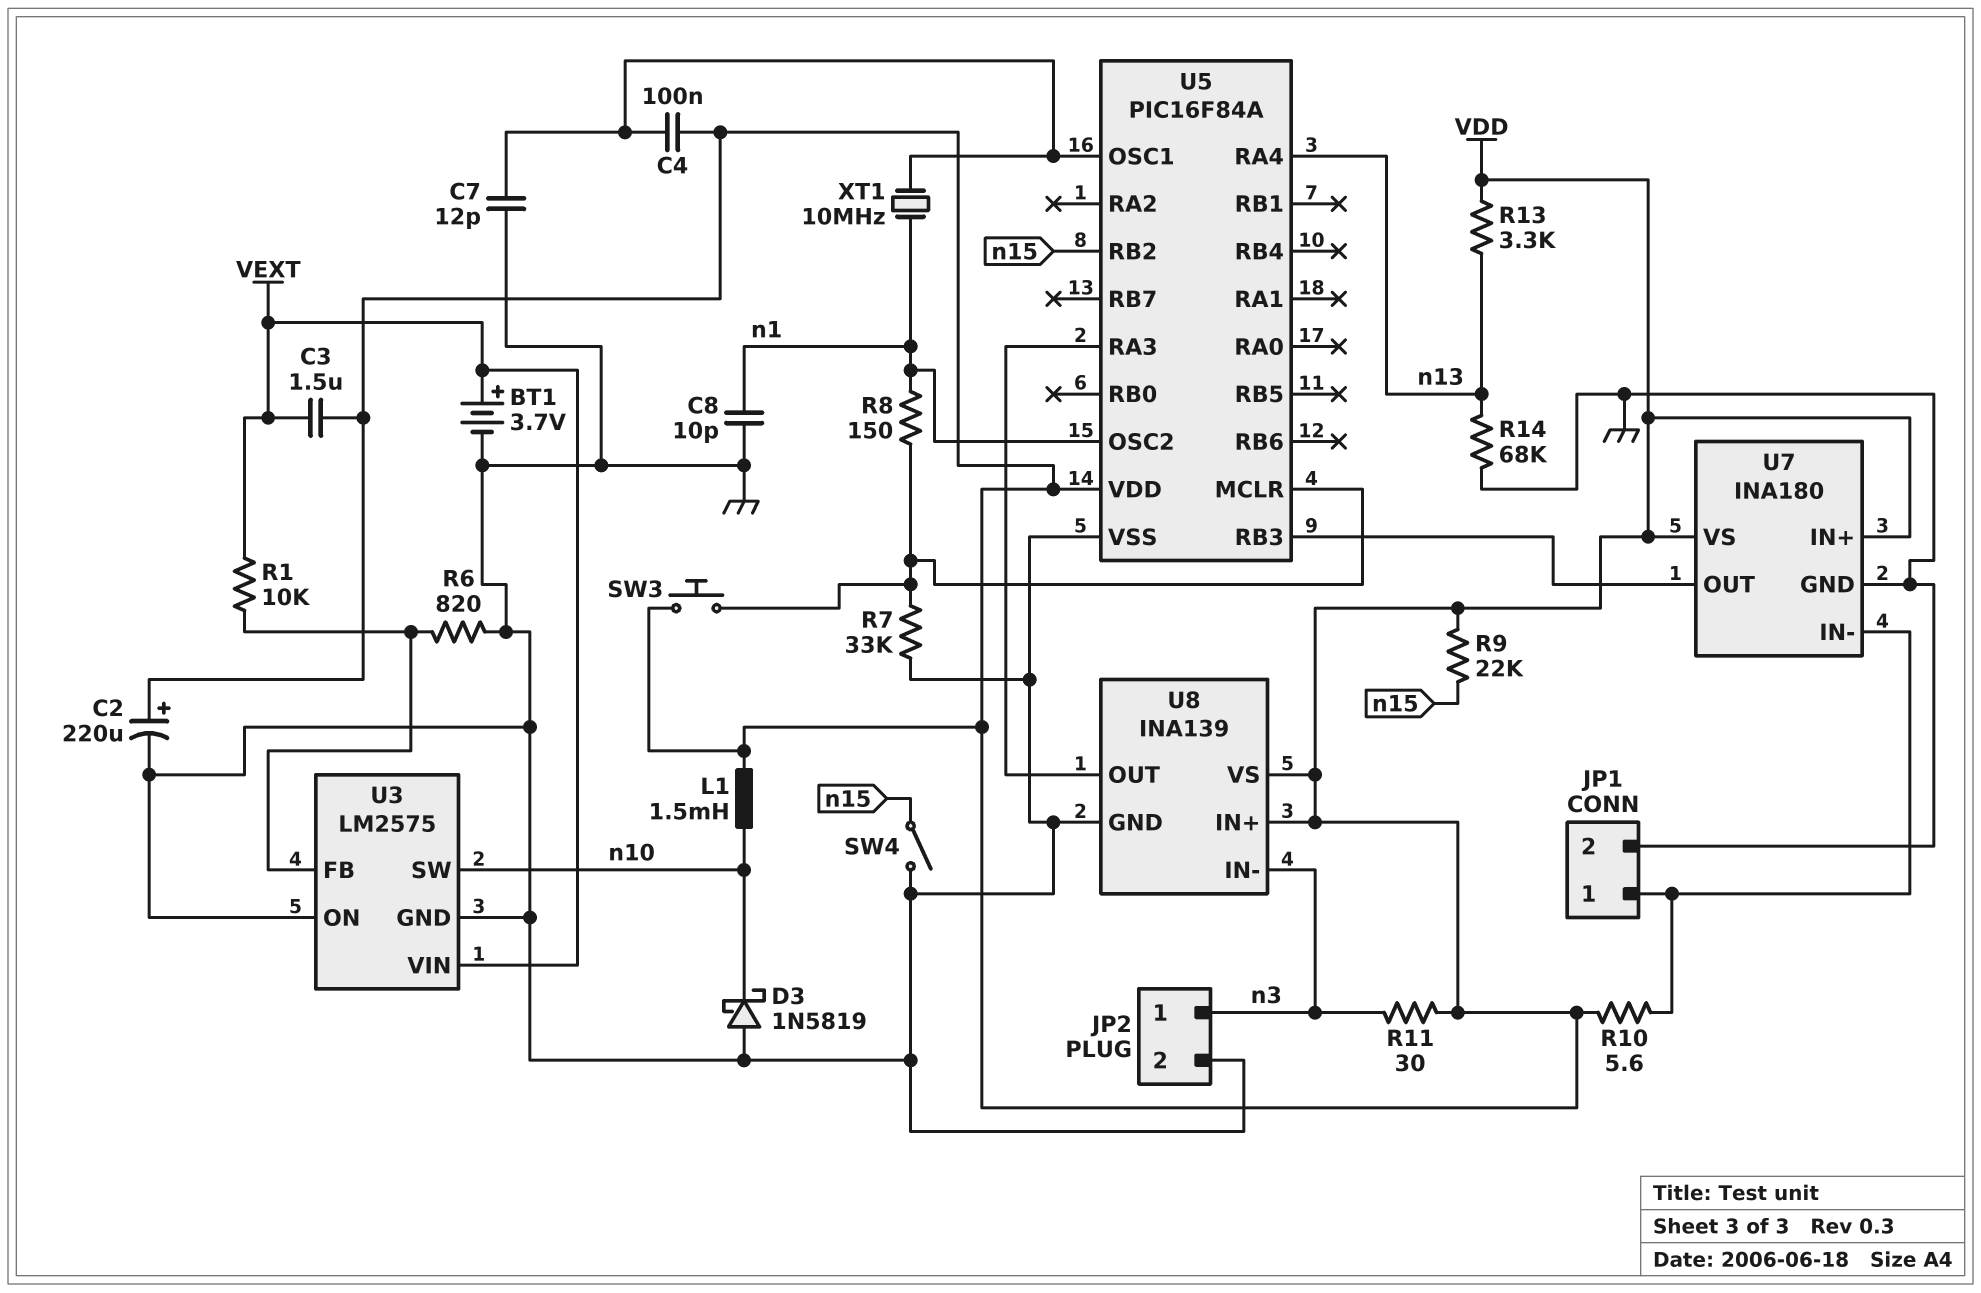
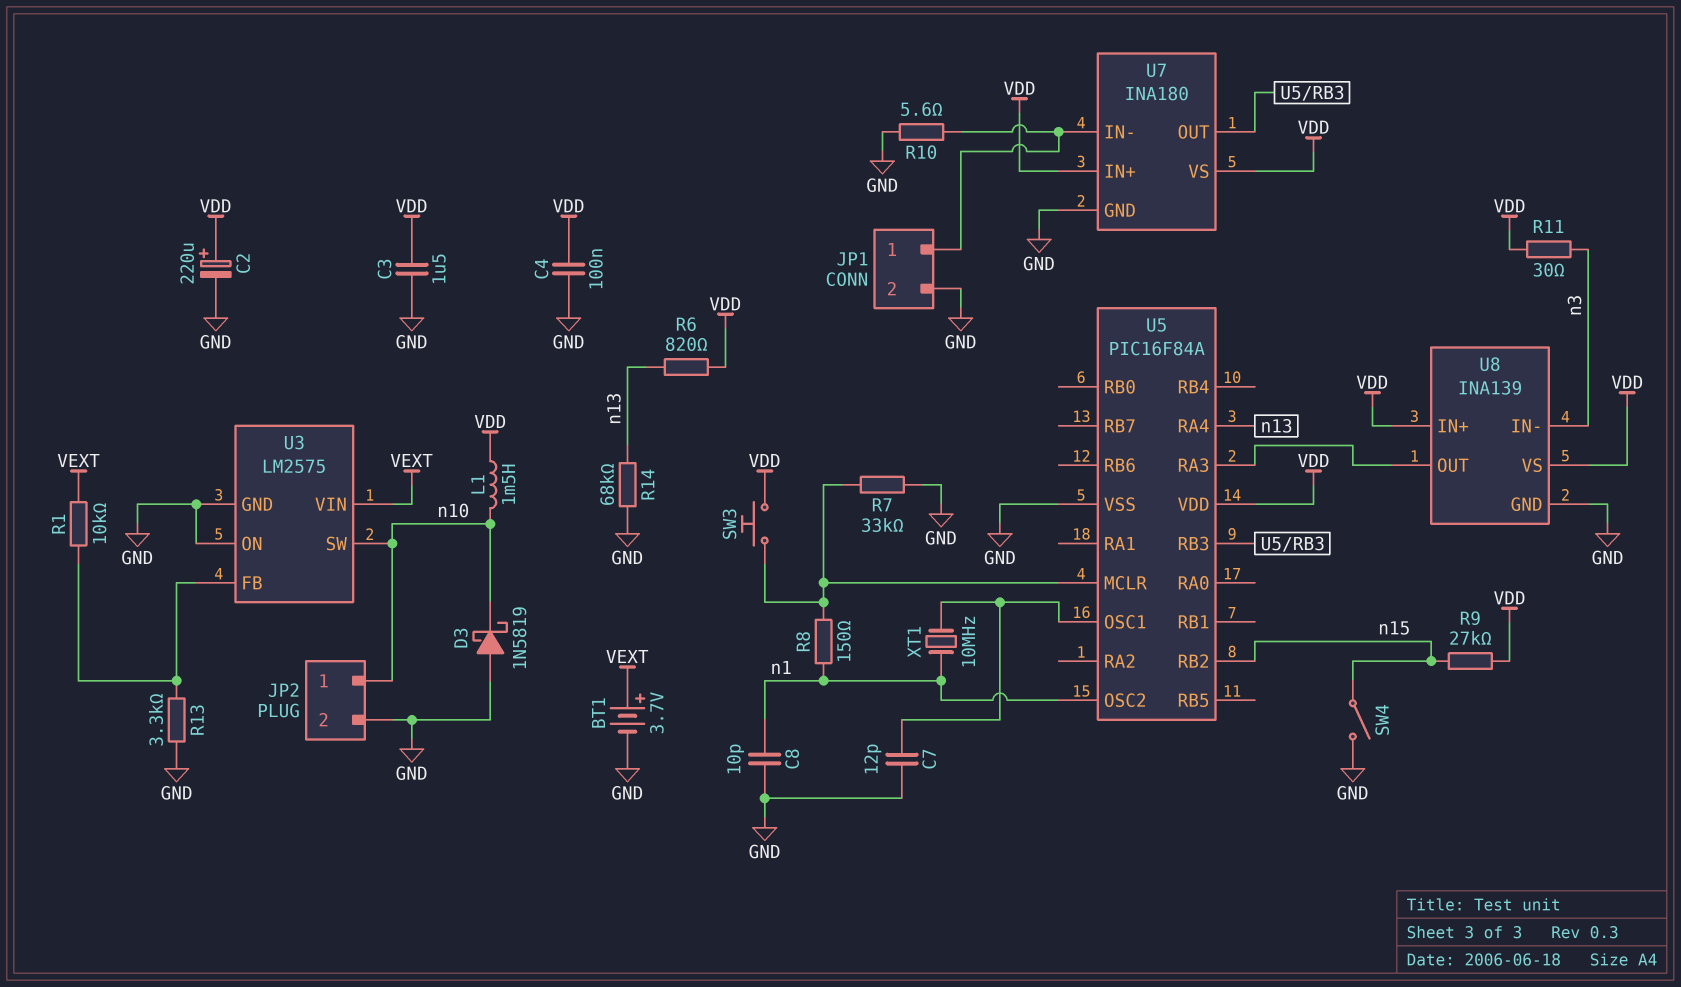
C3: 1.5uF (VDD, VEXT) -> 1.5uF (GND, VDD)
C4: 100nF (U5/OSC1, VDD) -> 100nF (GND, VDD)
JP2 pin 1: n3 -> n10
R6: 820 (GND, U3/FB) -> 820 (VDD, n13)
R9: 22k (VDD, n15) -> 27k (VDD, n15)
R10: 5.6 (JP1/1, VDD) -> 5.6 (GND, JP1/1)
R13: 3.3k (VDD, n13) -> 3.3k (GND, U3/FB)

